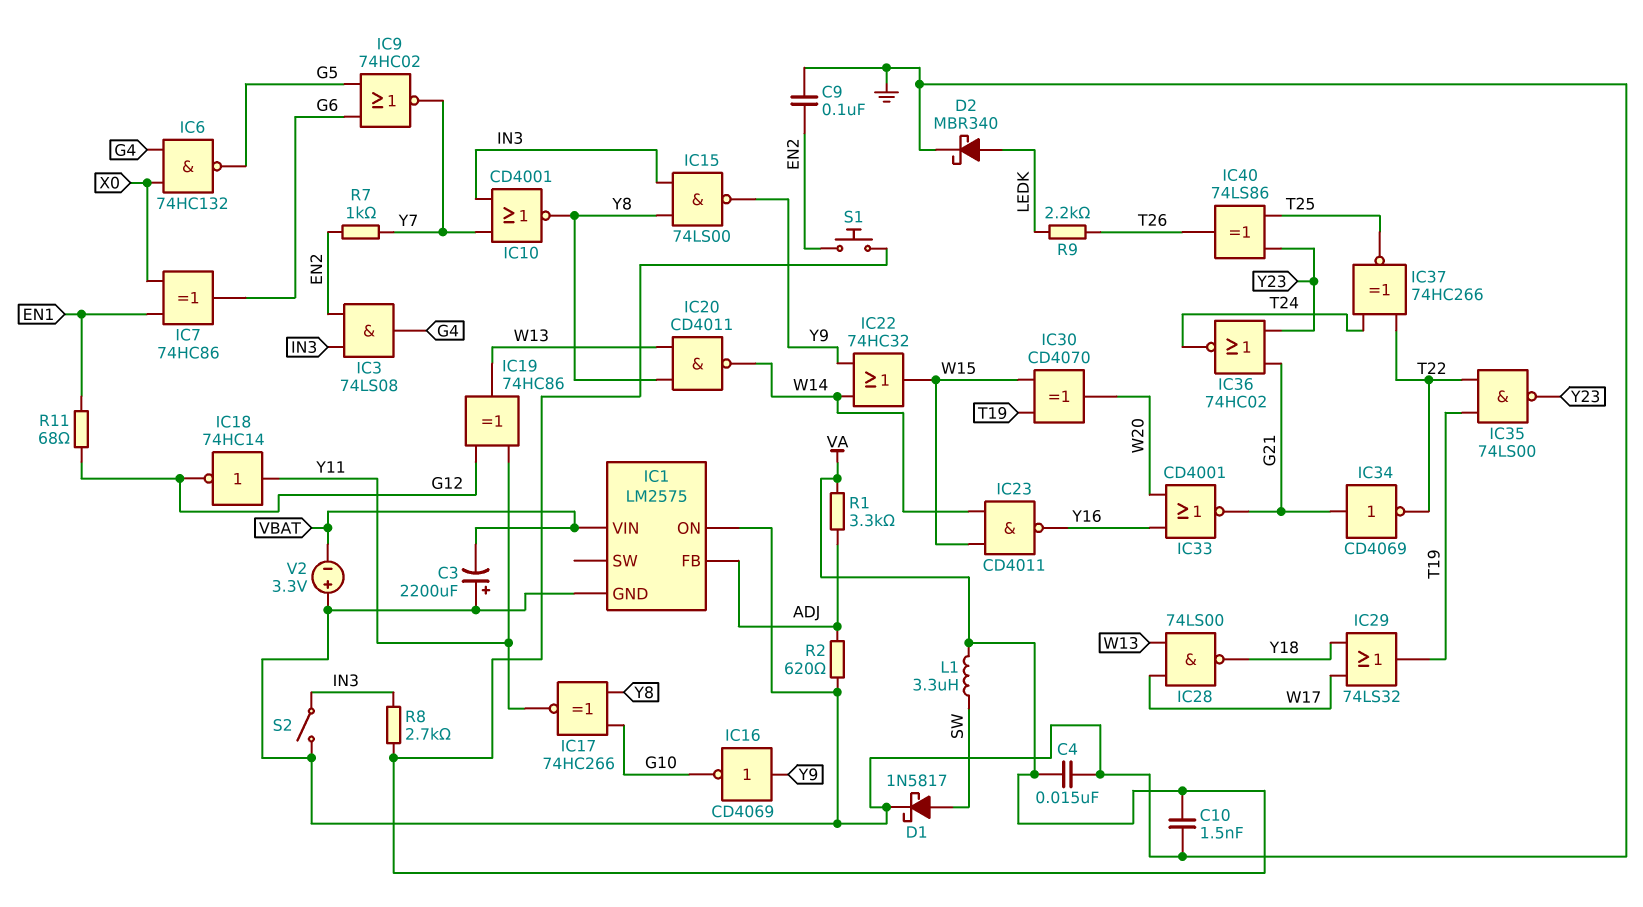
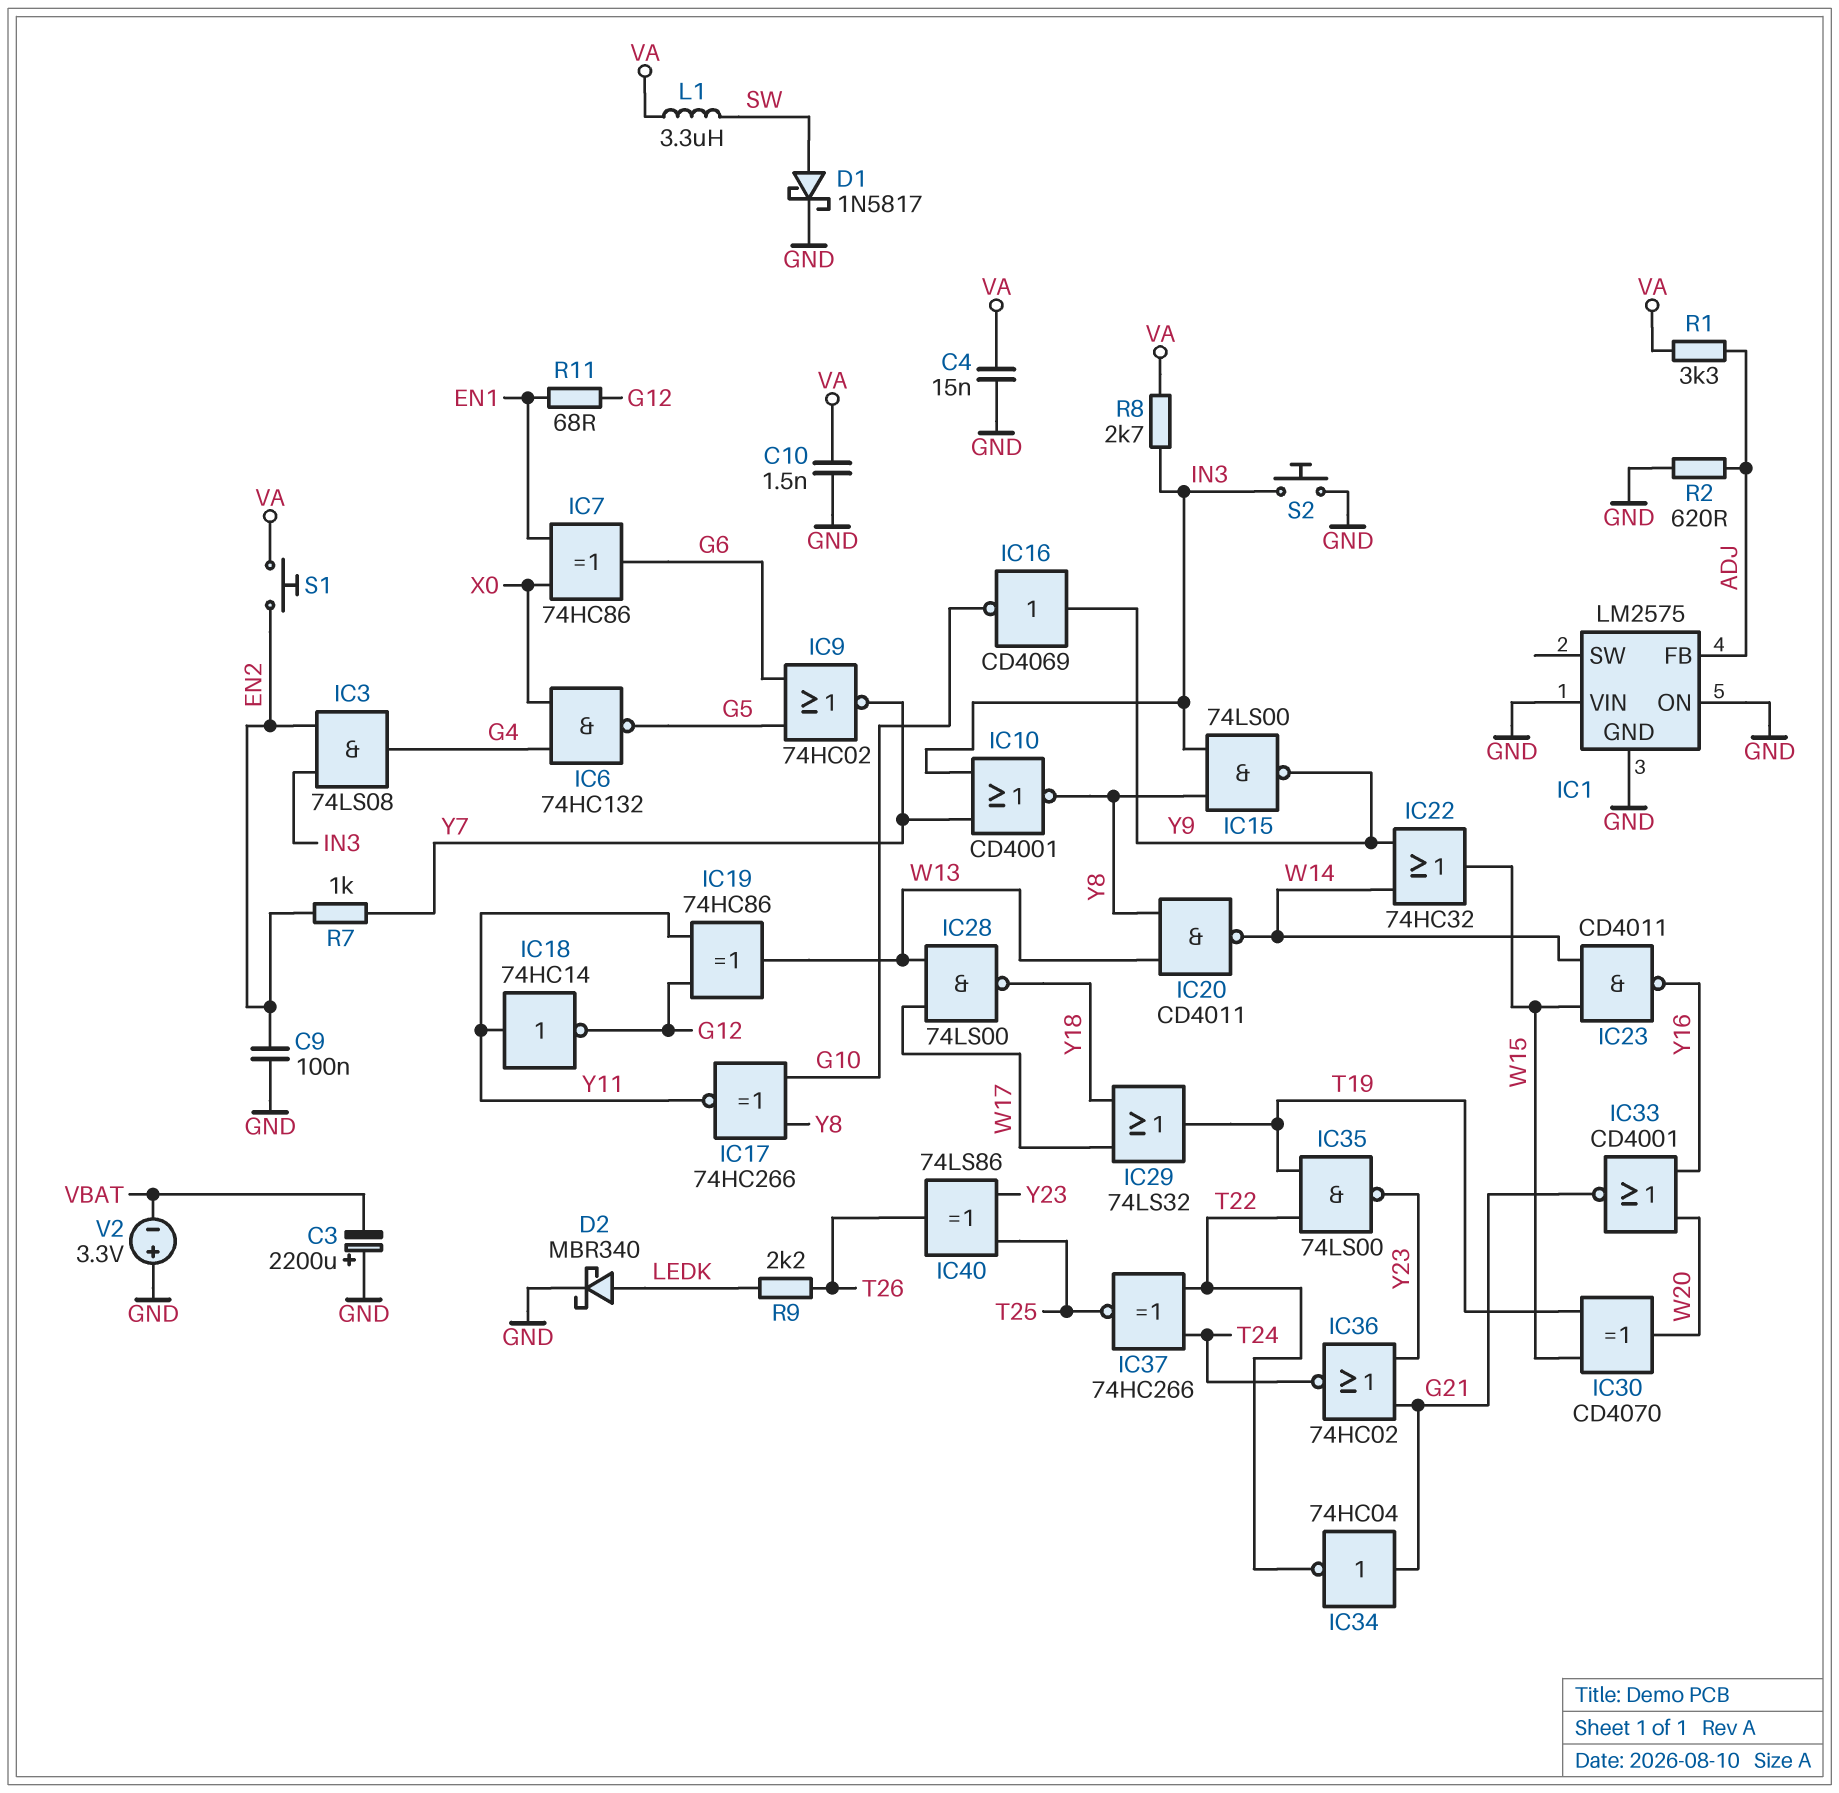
IC1 pin VIN: VBAT -> GND
IC34: NOT CD4069 (in G21, out T22) -> NOT 74HC04 (in G21, out T22)
S2: switch (GND, IN3) -> button (GND, IN3)

